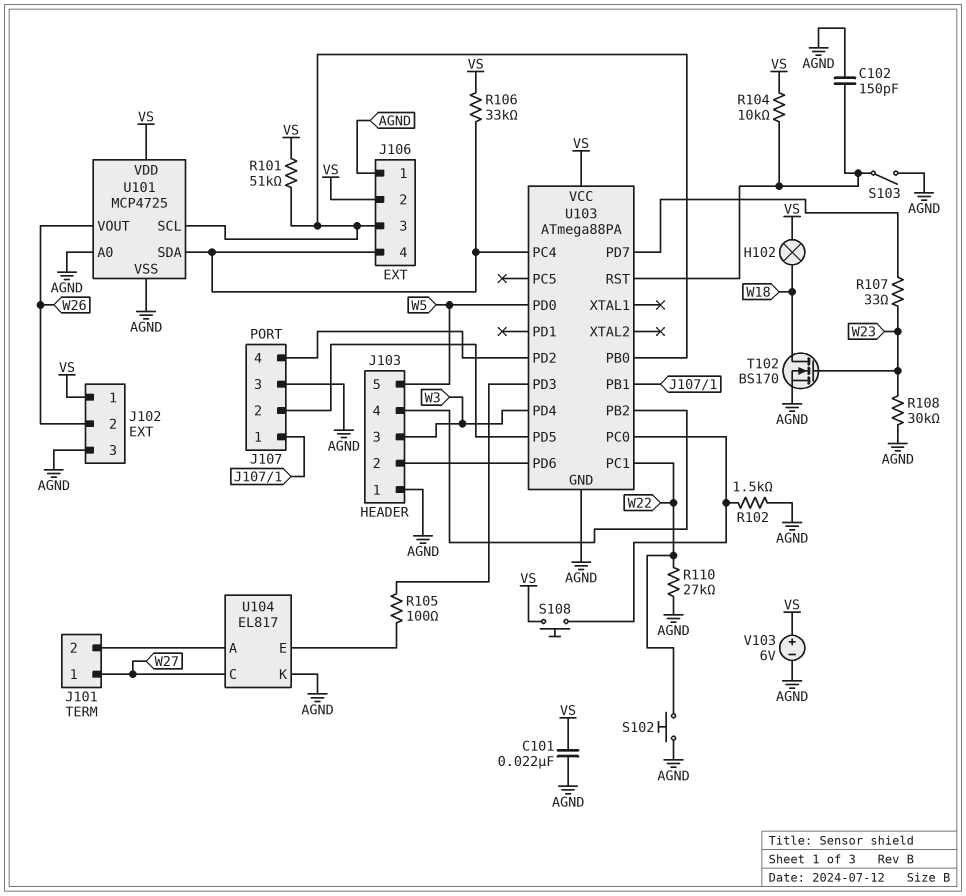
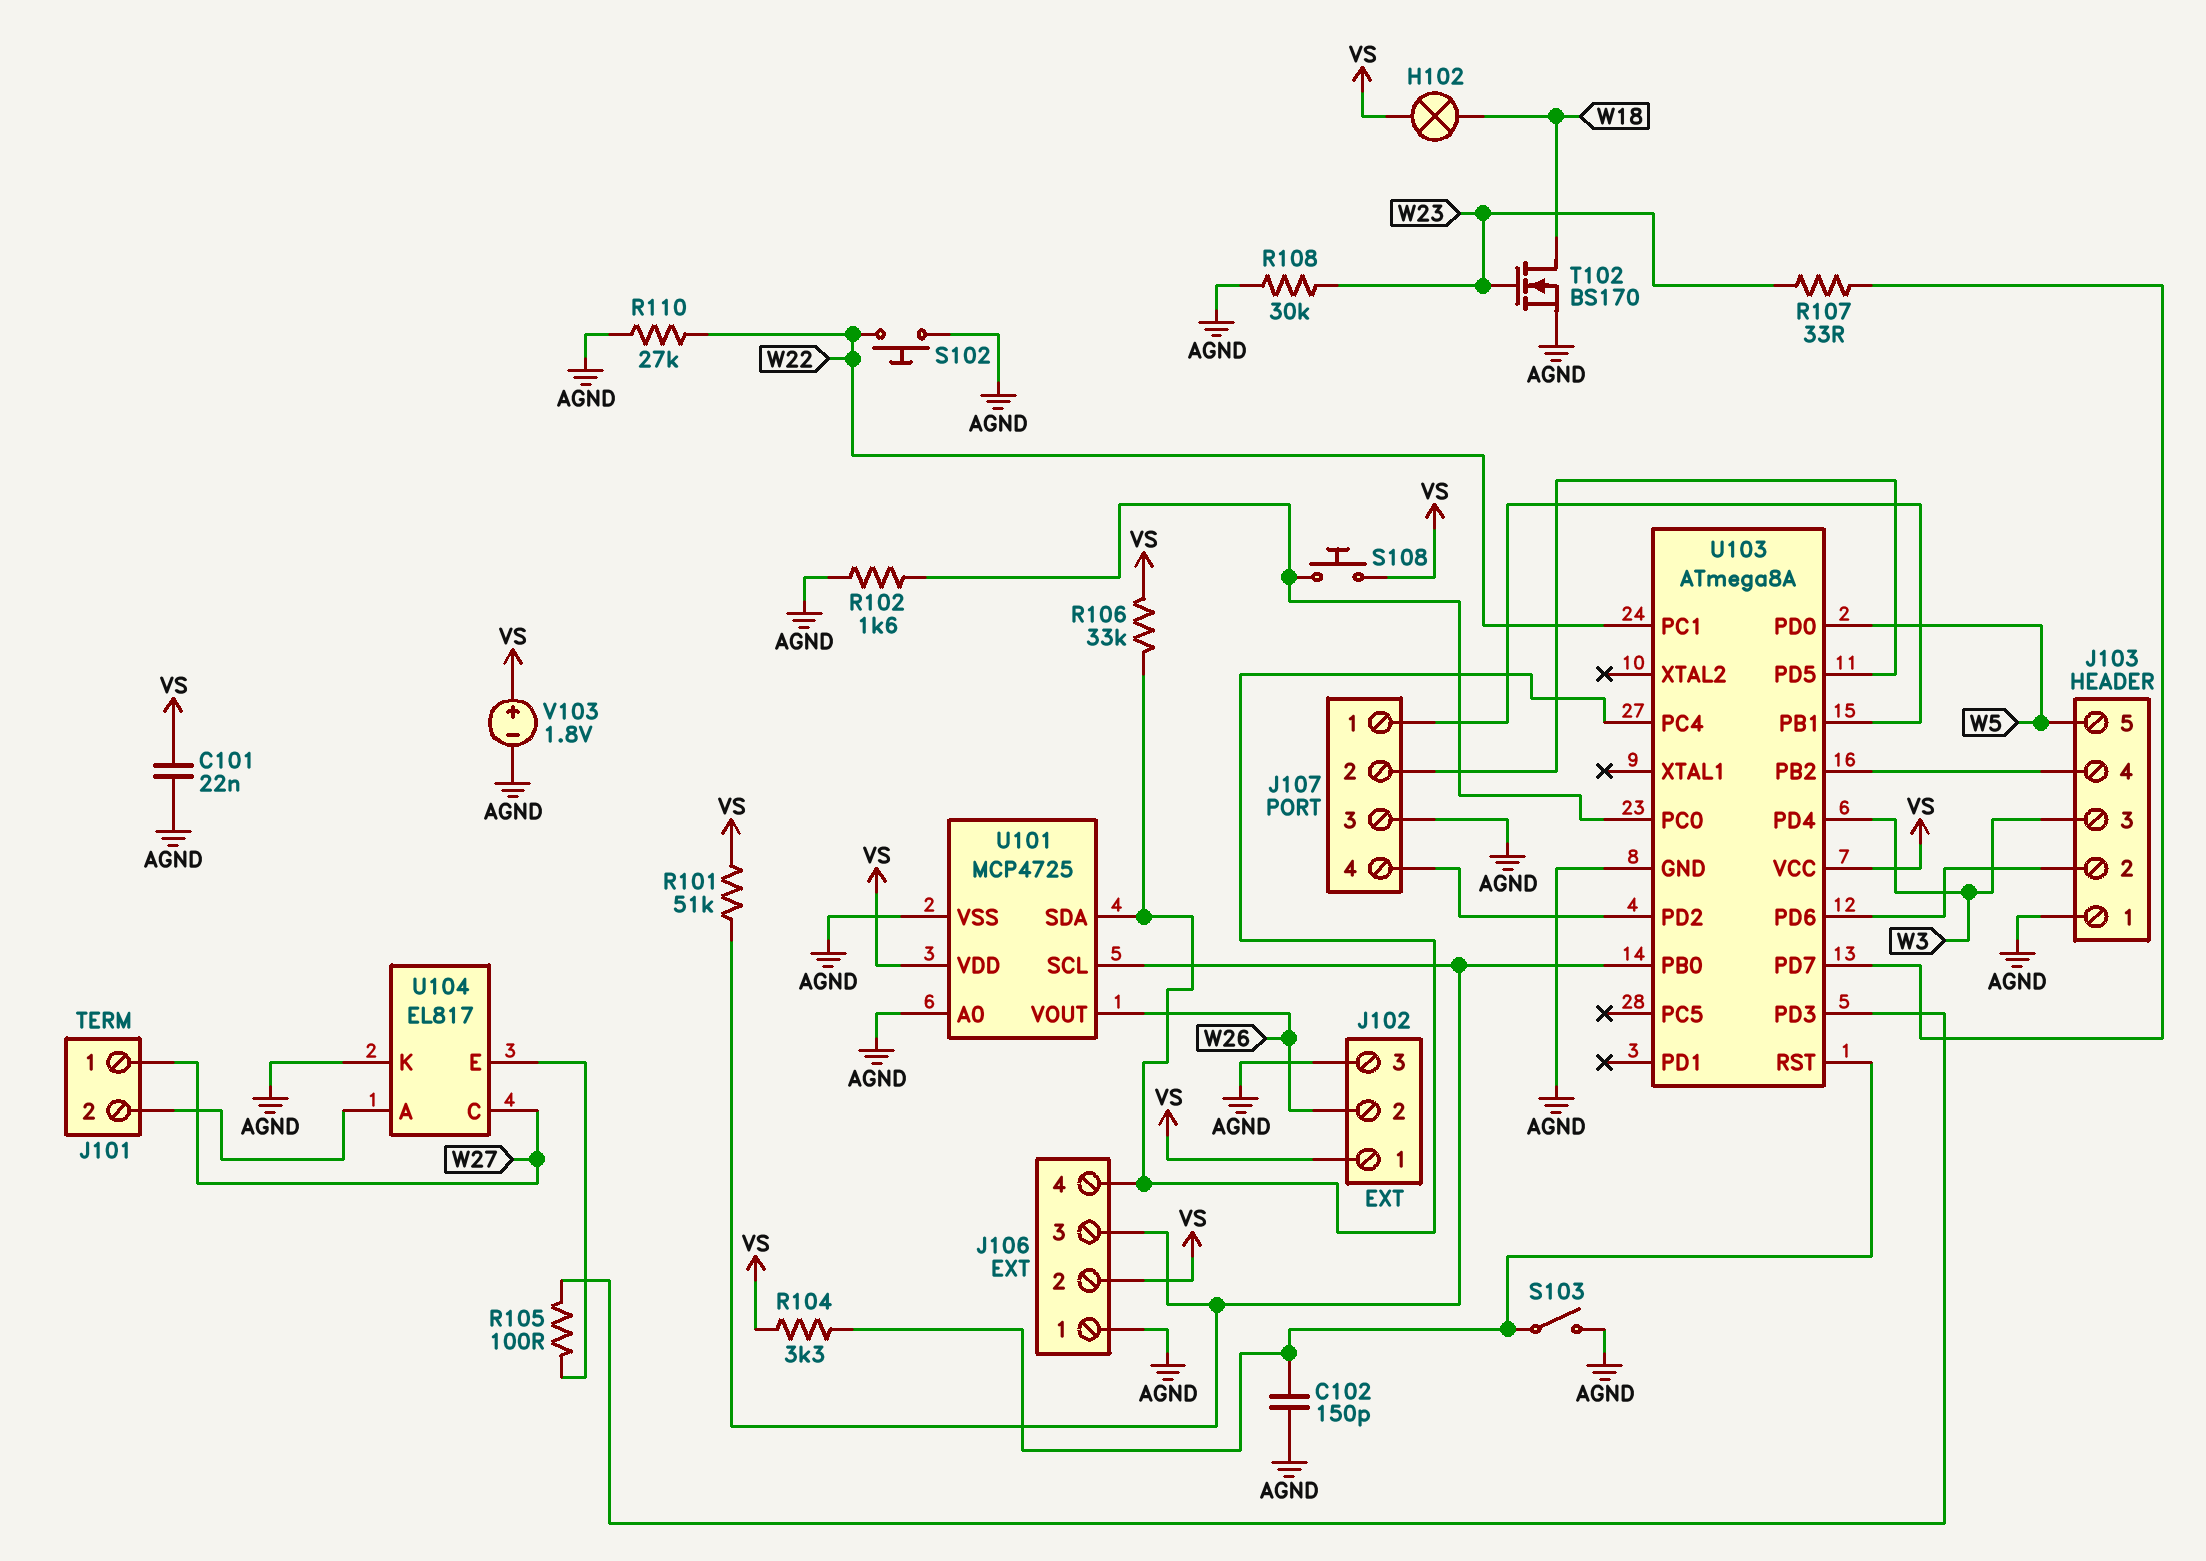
R102: 1.5k (AGND, U103/PC0) -> 1.6k (AGND, U103/PC0)
R104: 10k (U103/RST, VS) -> 3.3k (U103/RST, VS)
U103: ATmega88PA -> ATmega8A
V103: 6V (plus VS, minus AGND) -> 1.8V (plus VS, minus AGND)

